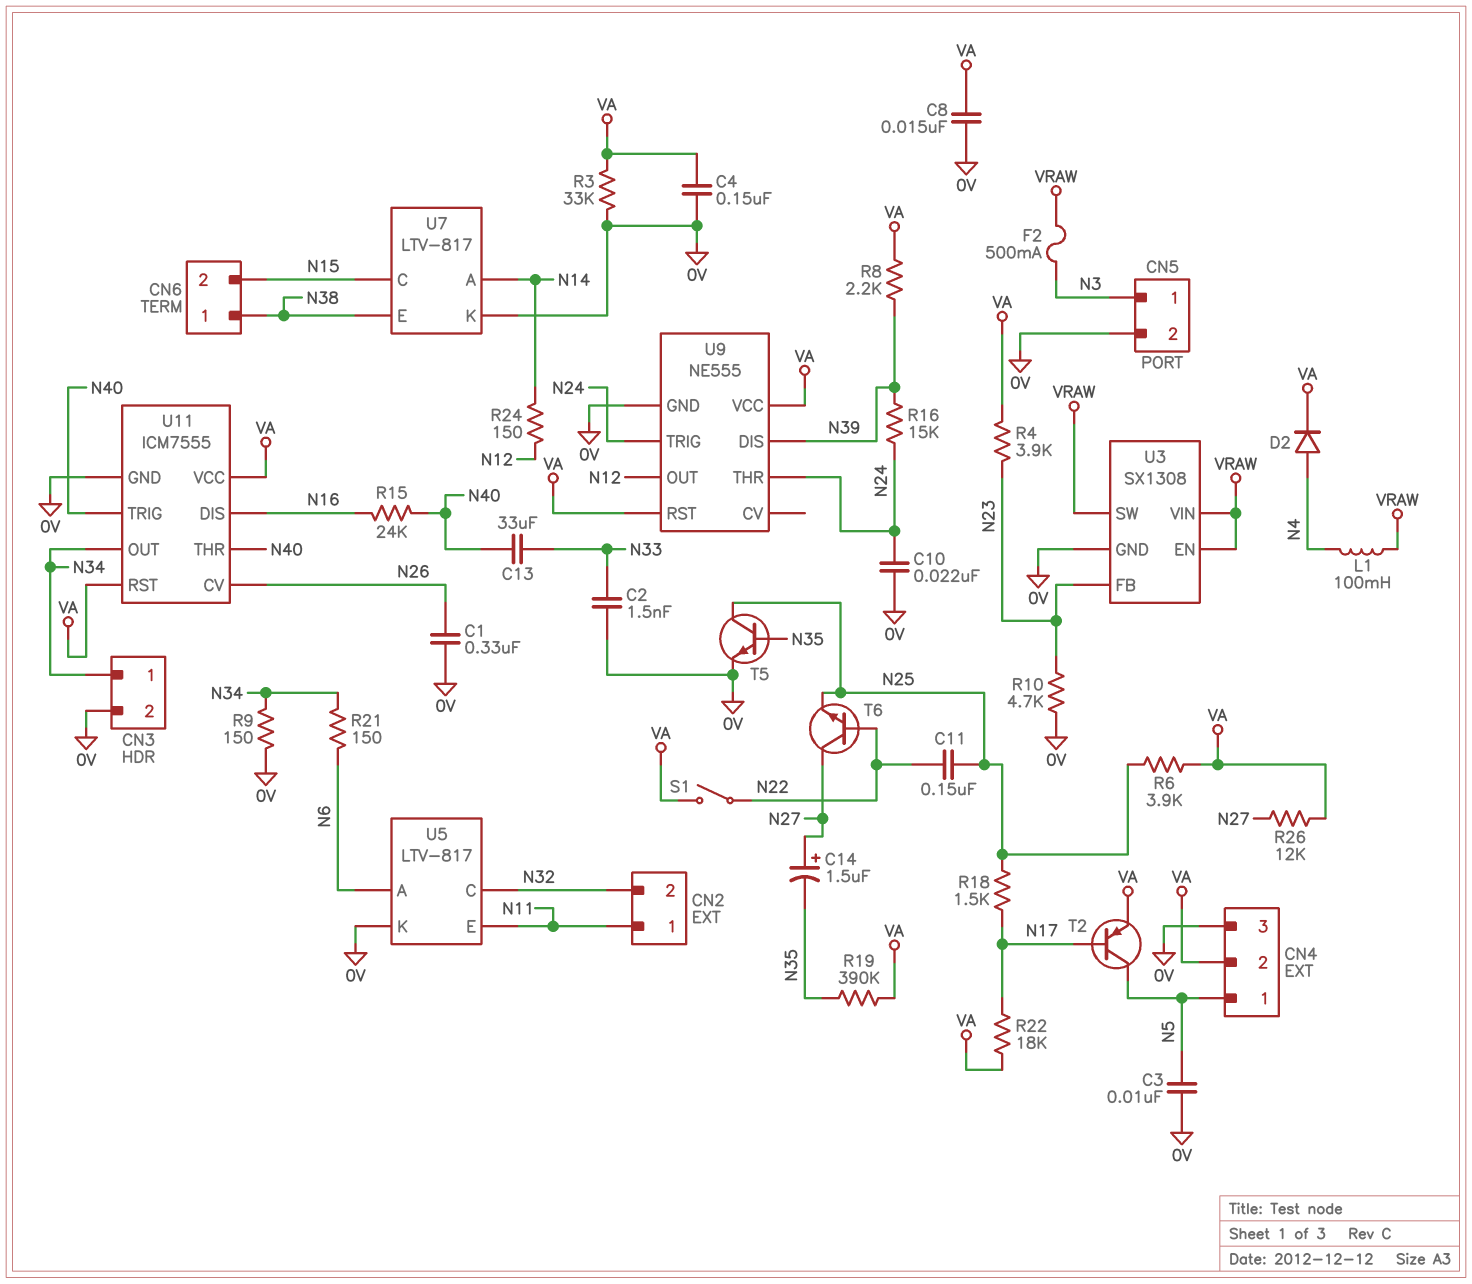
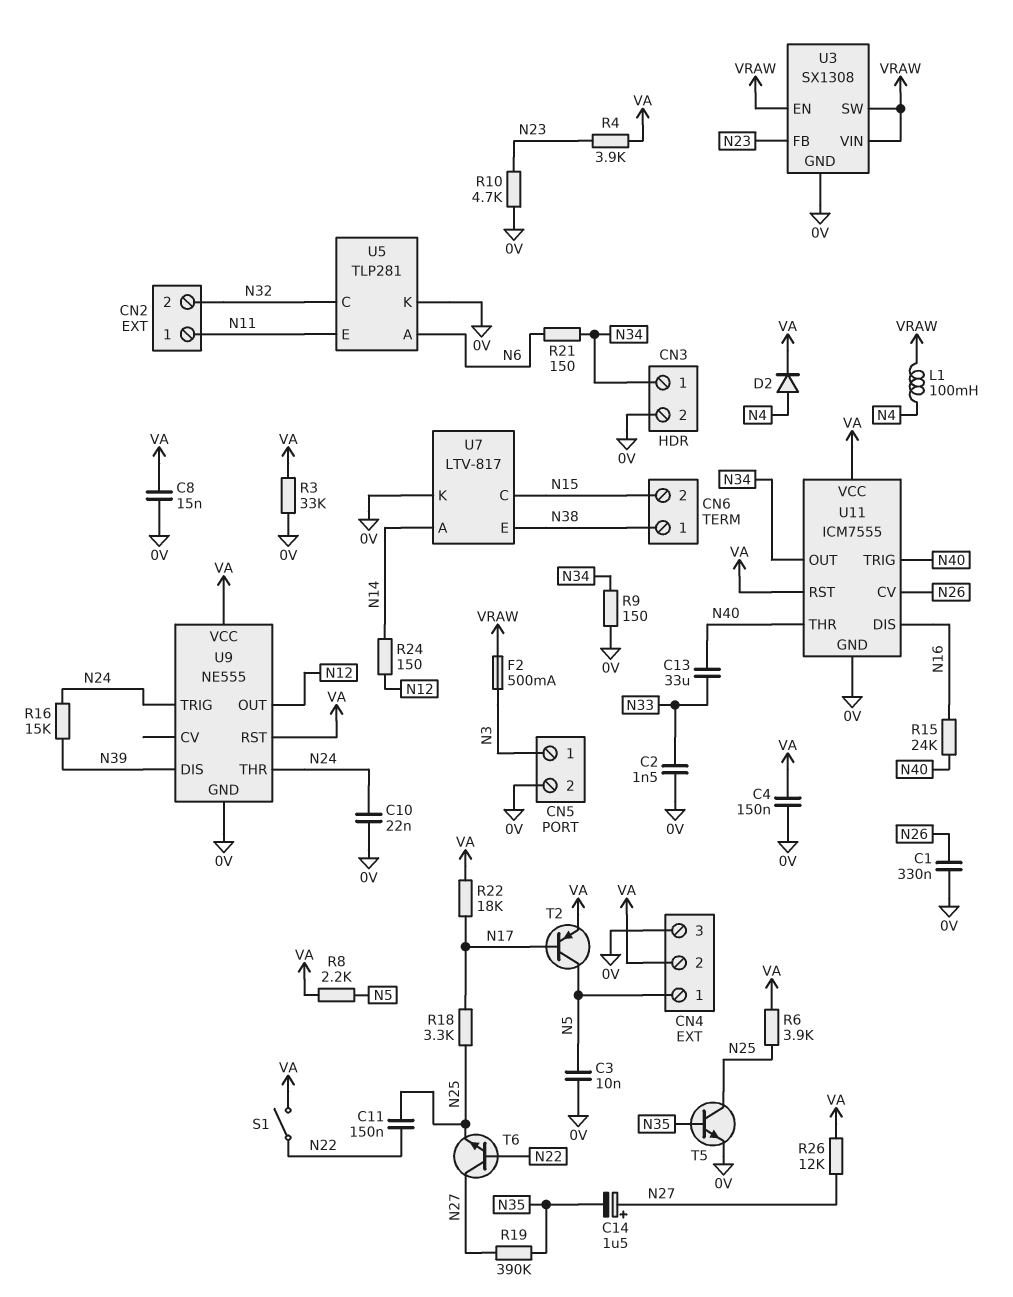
R8: 2.2k (N39, VA) -> 2.2k (N5, VA)
R18: 1.5k (N17, N25) -> 3.3k (N17, N25)
R19: 390k (N35, VA) -> 390k (N27, N35)
U5: LTV-817 -> TLP281

